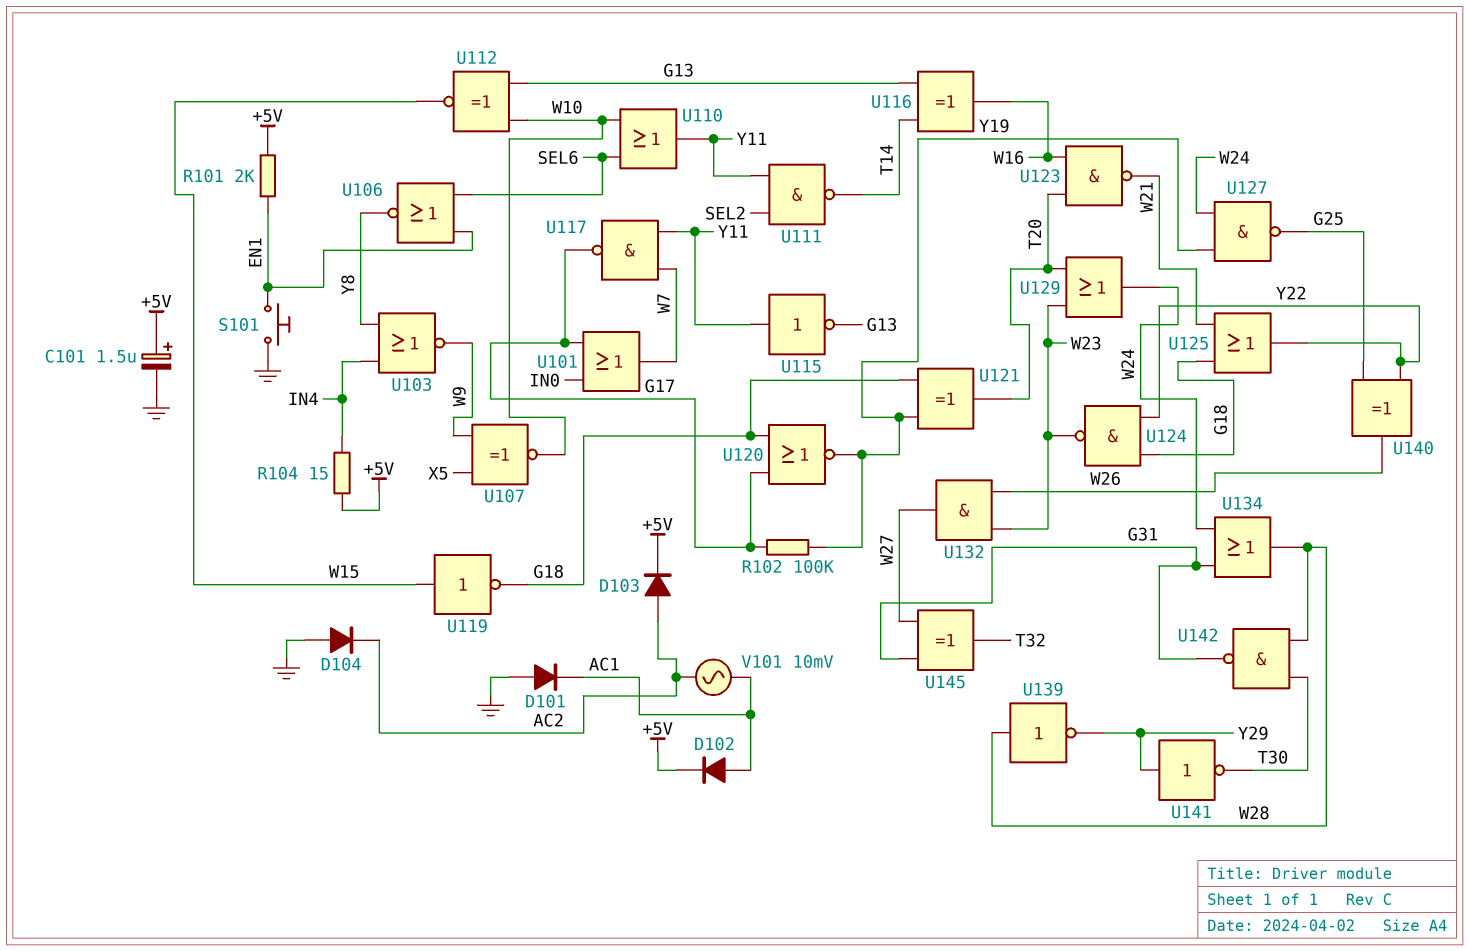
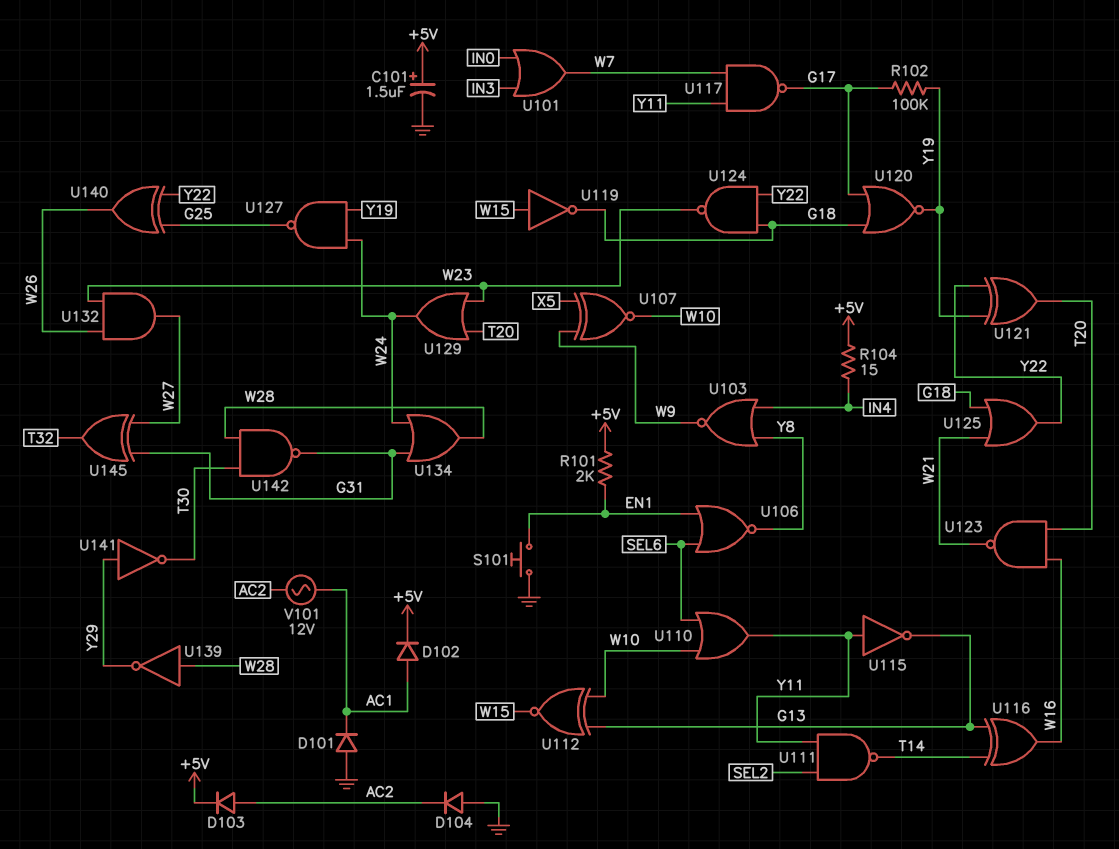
U101: OR (in G17, in IN0, out W7) -> OR (in IN0, in IN3, out W7)
U121: XOR (in G18, in Y19, out T20) -> XOR (in Y19, in Y22, out T20)
V101: AC 10mV (AC1, AC2) -> AC 12V (AC1, AC2)

